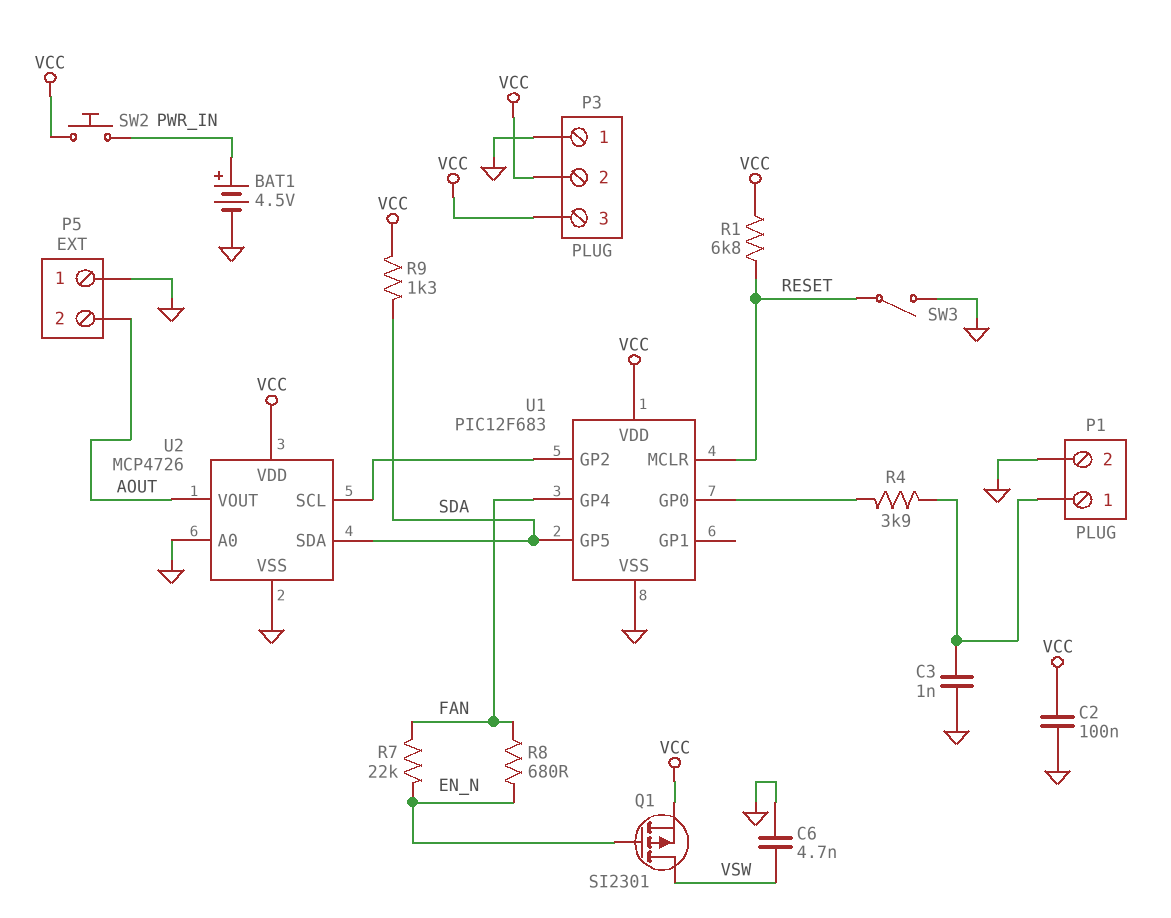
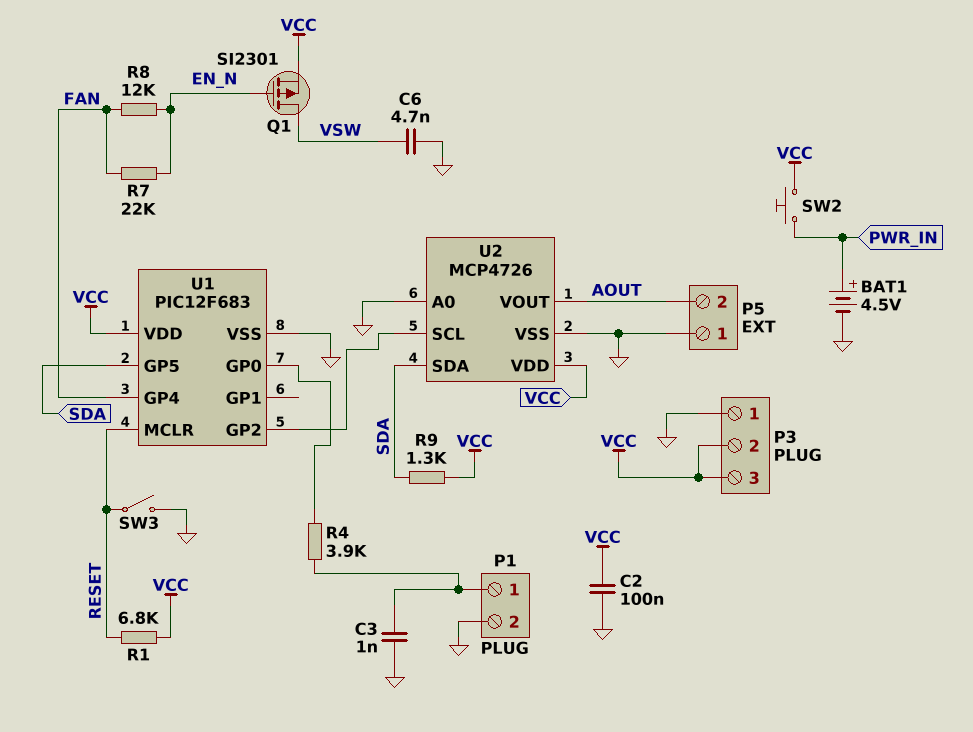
R8: 680 (EN_N, FAN) -> 12k (EN_N, FAN)

